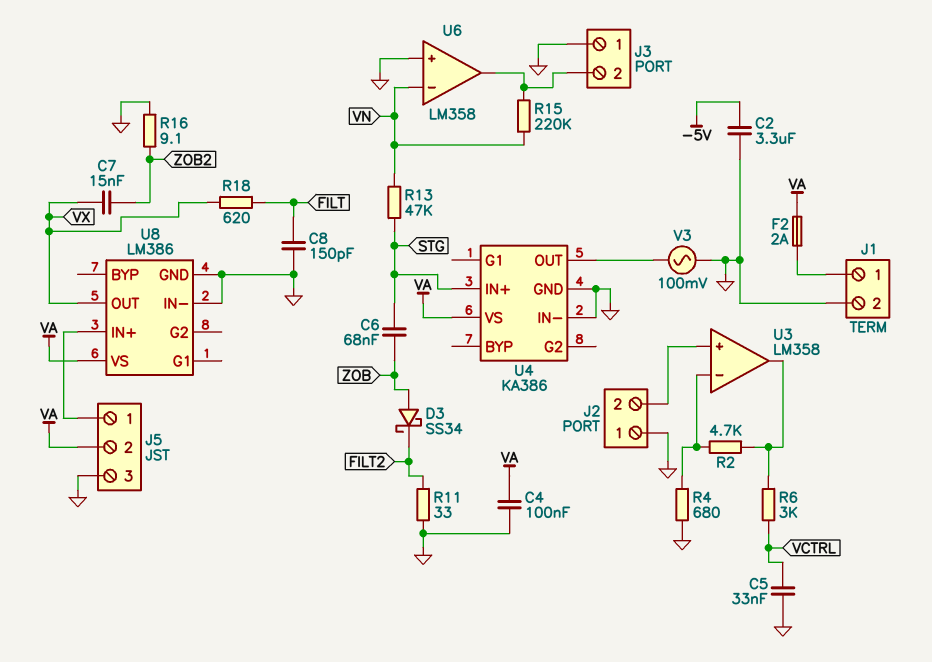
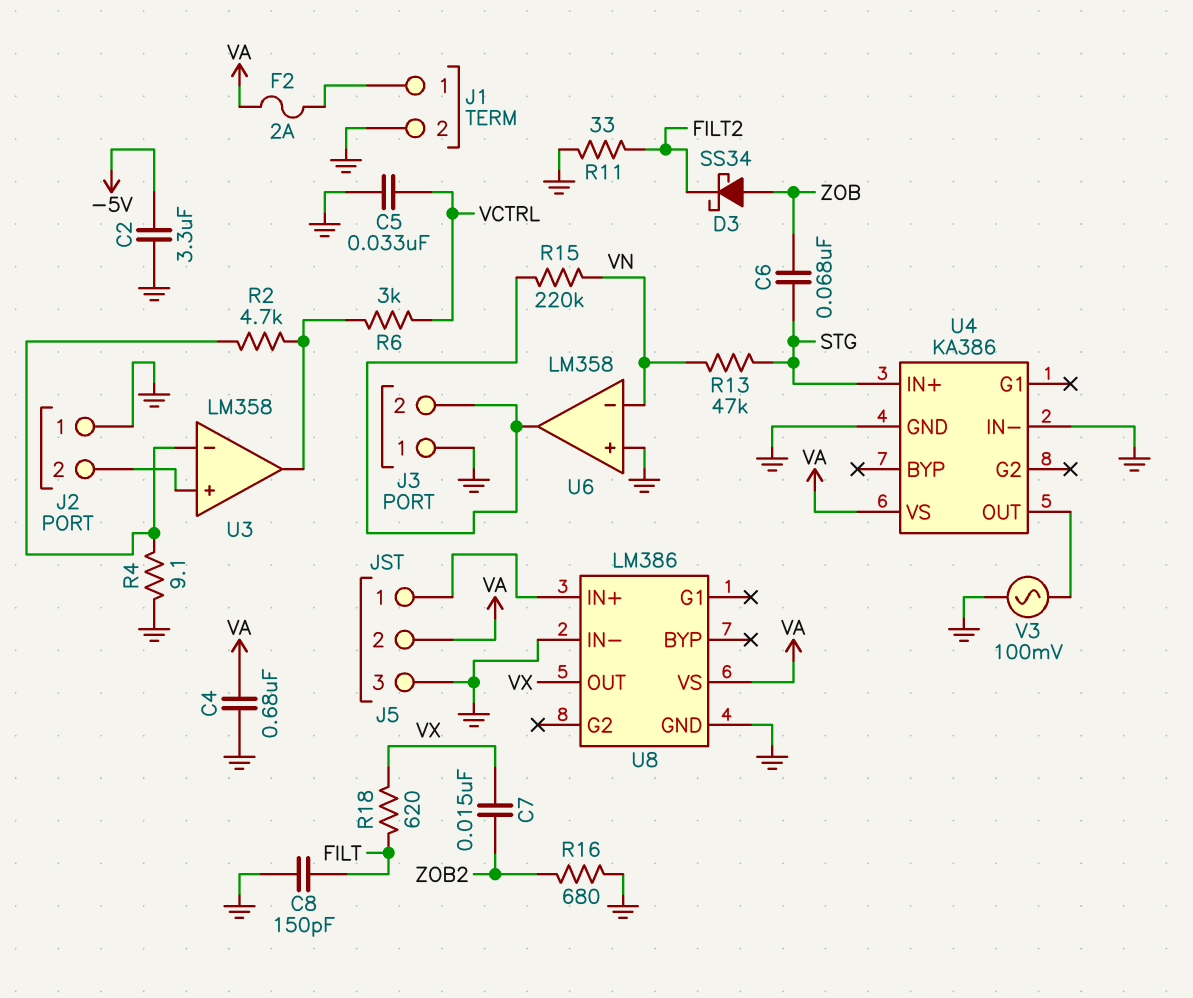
C4: 100nF (GND, VA) -> 680nF (GND, VA)
R4: 680 (GND, U3/in-) -> 9.1 (GND, U3/in-)
R16: 9.1 (GND, ZOB2) -> 680 (GND, ZOB2)

